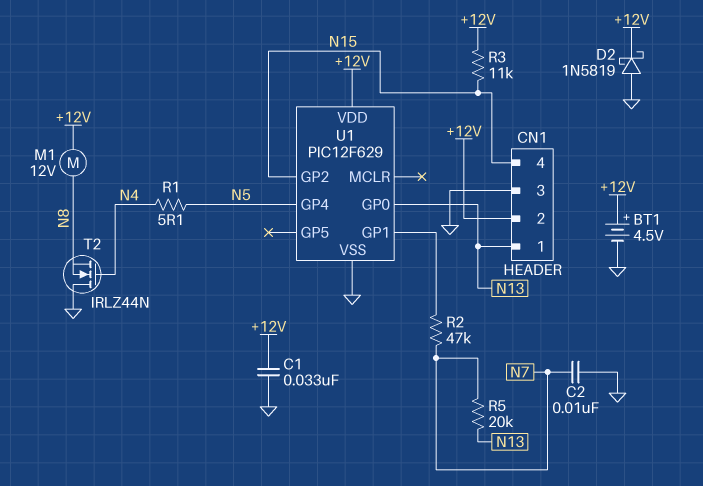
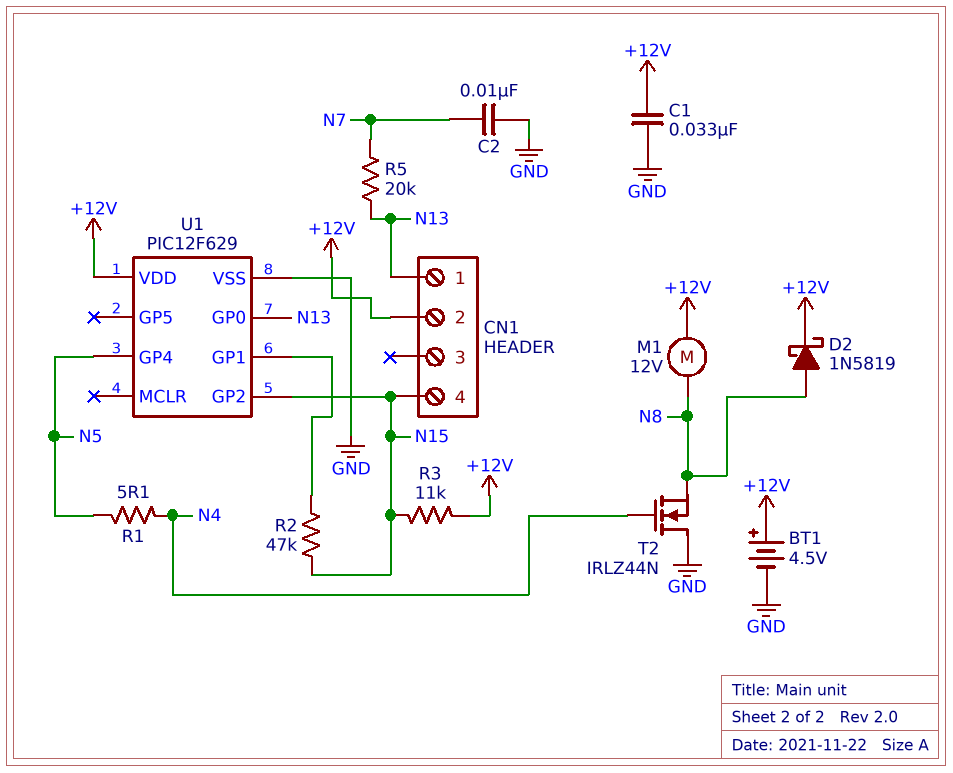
CN1 pin 3: GND -> none
D2: schottky 1N5819 (A GND, K +12V) -> schottky 1N5819 (A N8, K +12V)
R2: 47k (N7, U1/GP1) -> 47k (N15, U1/GP1)

